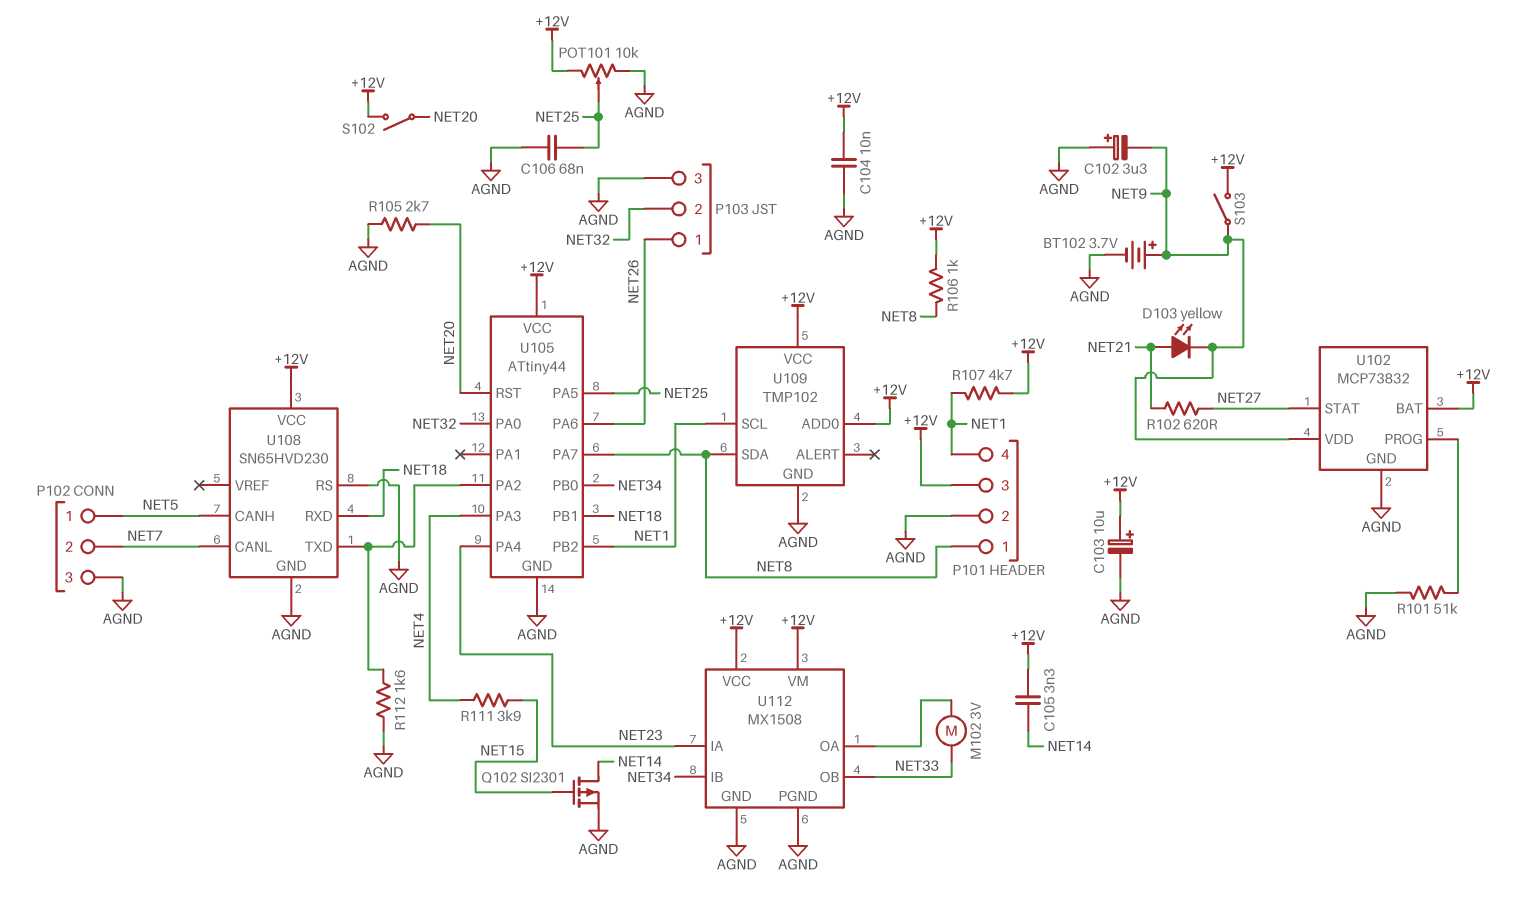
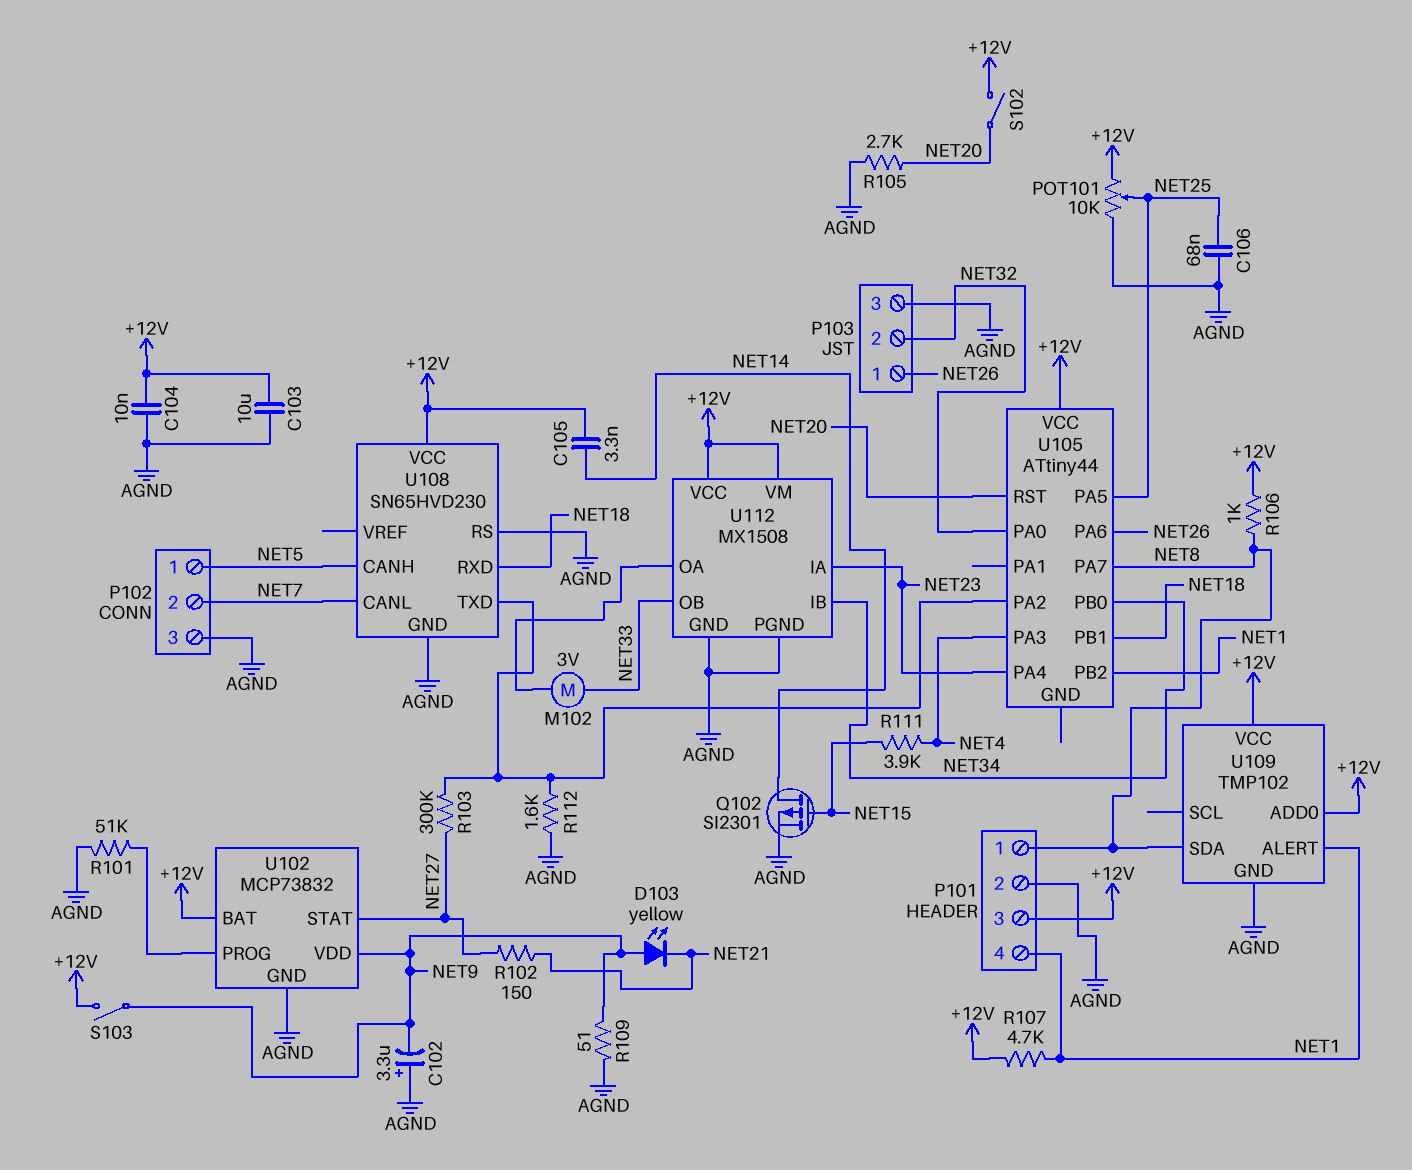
BT102: 3.7V (plus NET9, minus AGND) -> none
C103: 10uF (plus +12V, minus AGND) -> 10uF (+12V, AGND)
D103: LED yellow (A NET21, K NET9) -> LED yellow (A NET9, K NET21)
R102: 620 (NET21, NET27) -> 150 (NET21, NET27)
R103: none -> 300k (NET27, U105/PA2)
R109: none -> 51 (AGND, NET9)
U105 pin GND: AGND -> none
U109 pin ALERT: none -> NET1
U109 pin SCL: NET1 -> none

